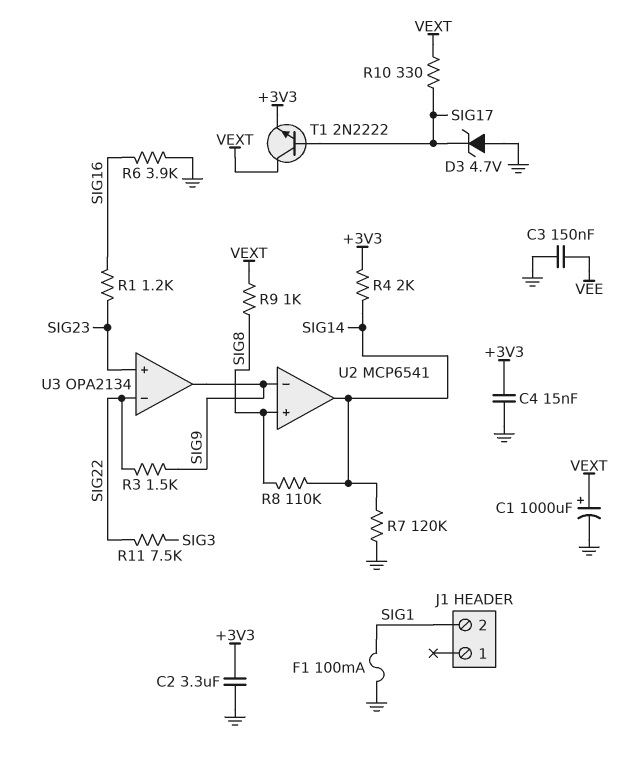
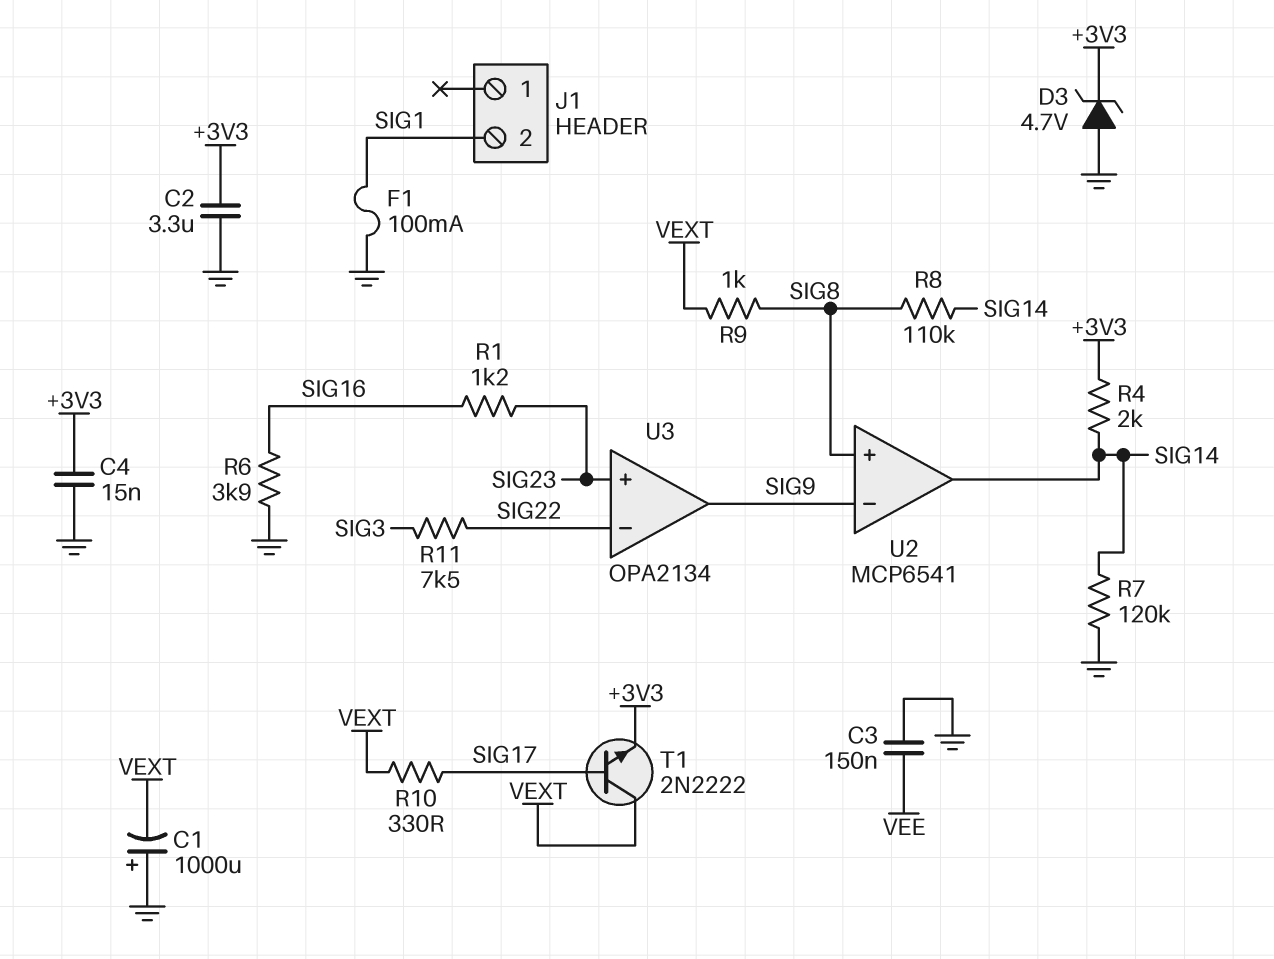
C1: 1000uF (plus VEXT, minus GND) -> 1000uF (plus GND, minus VEXT)
D3: zener 4.7V (A GND, K SIG17) -> zener 4.7V (A GND, K +3V3)
R3: 1.5k (SIG9, SIG22) -> none

